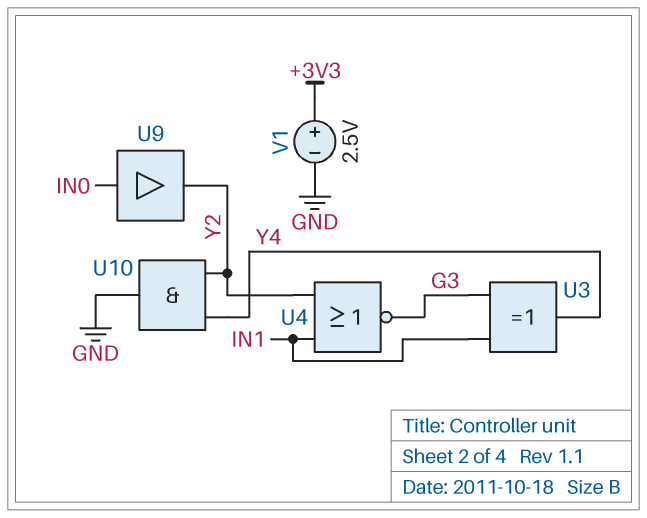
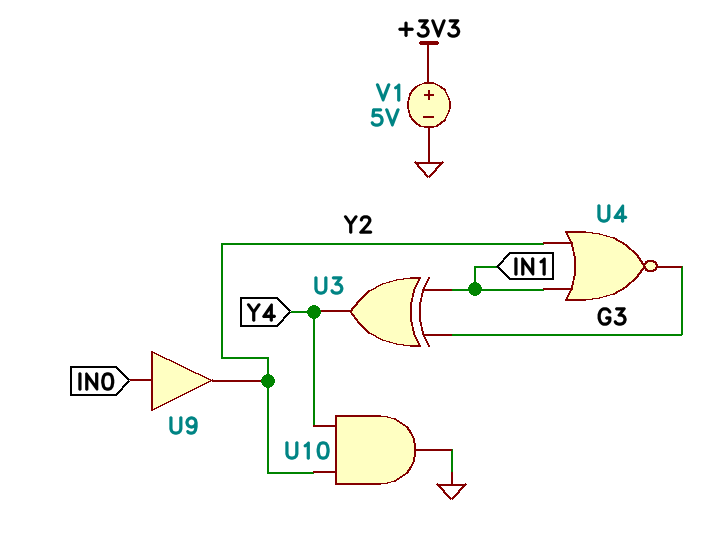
V1: 2.5V (plus +3V3, minus GND) -> 5V (plus +3V3, minus GND)

